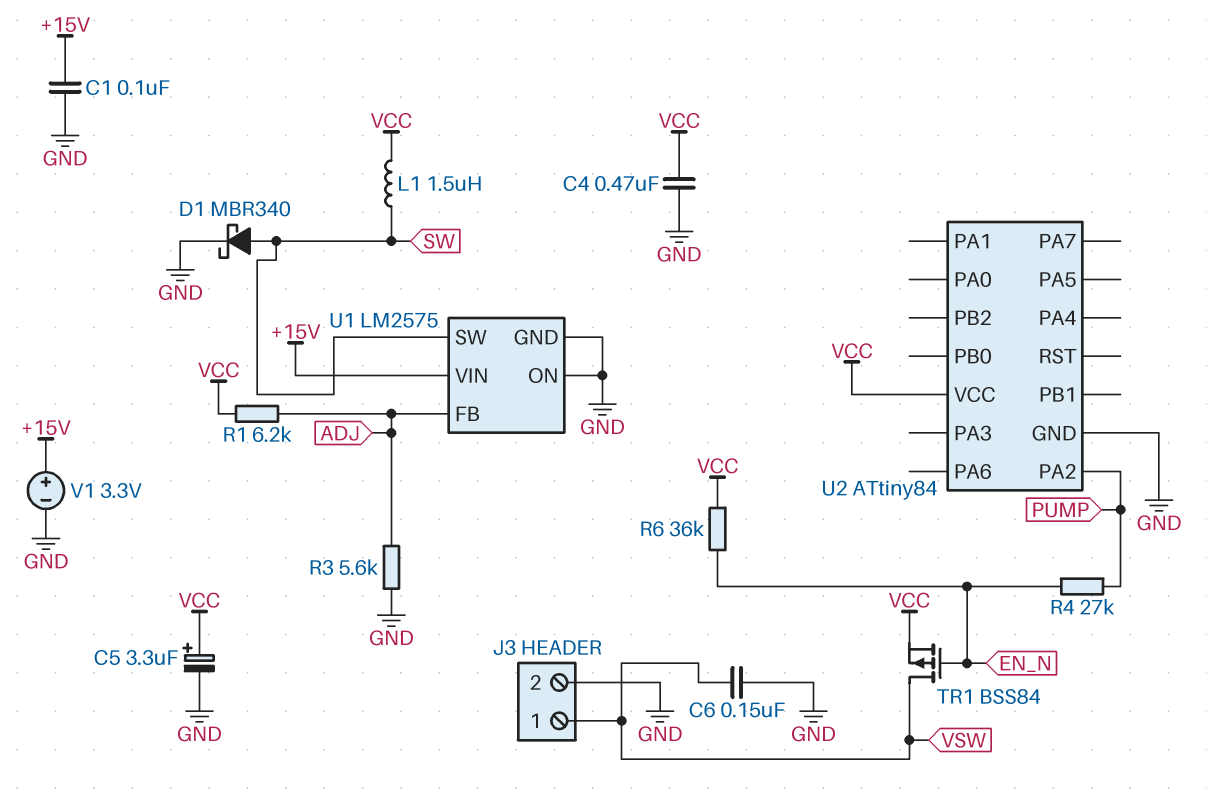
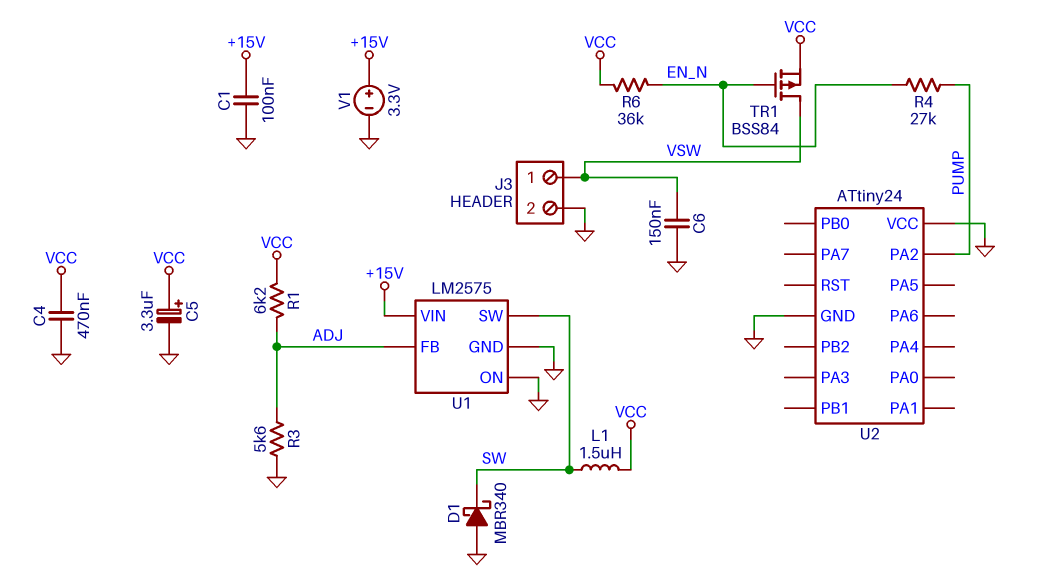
D1: schottky MBR340 (A SW, K GND) -> schottky MBR340 (A GND, K SW)
U2: ATtiny84 -> ATtiny24
U2 pin VCC: VCC -> GND

